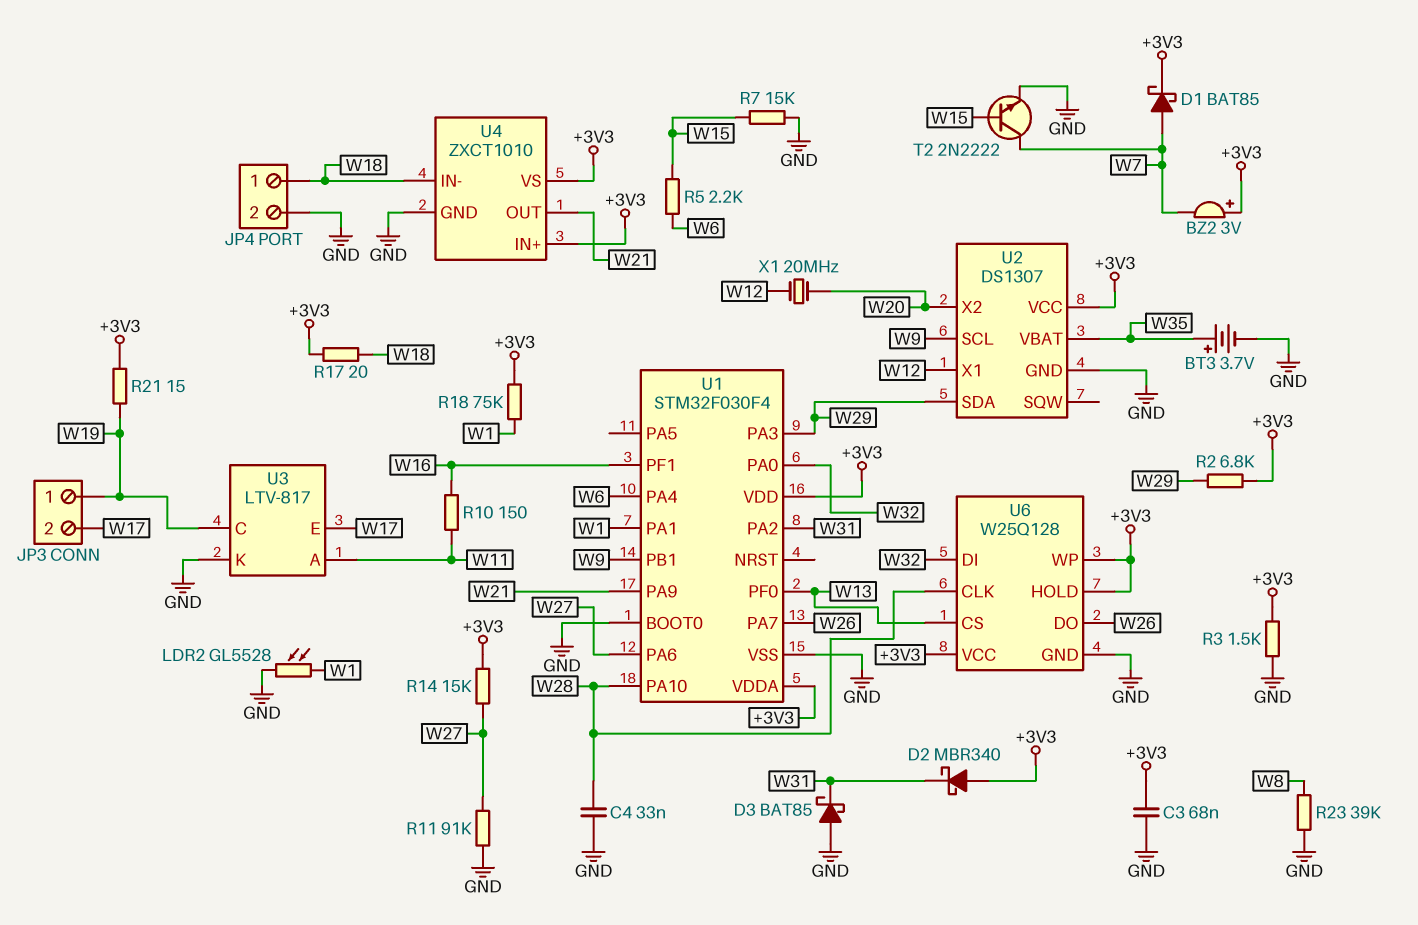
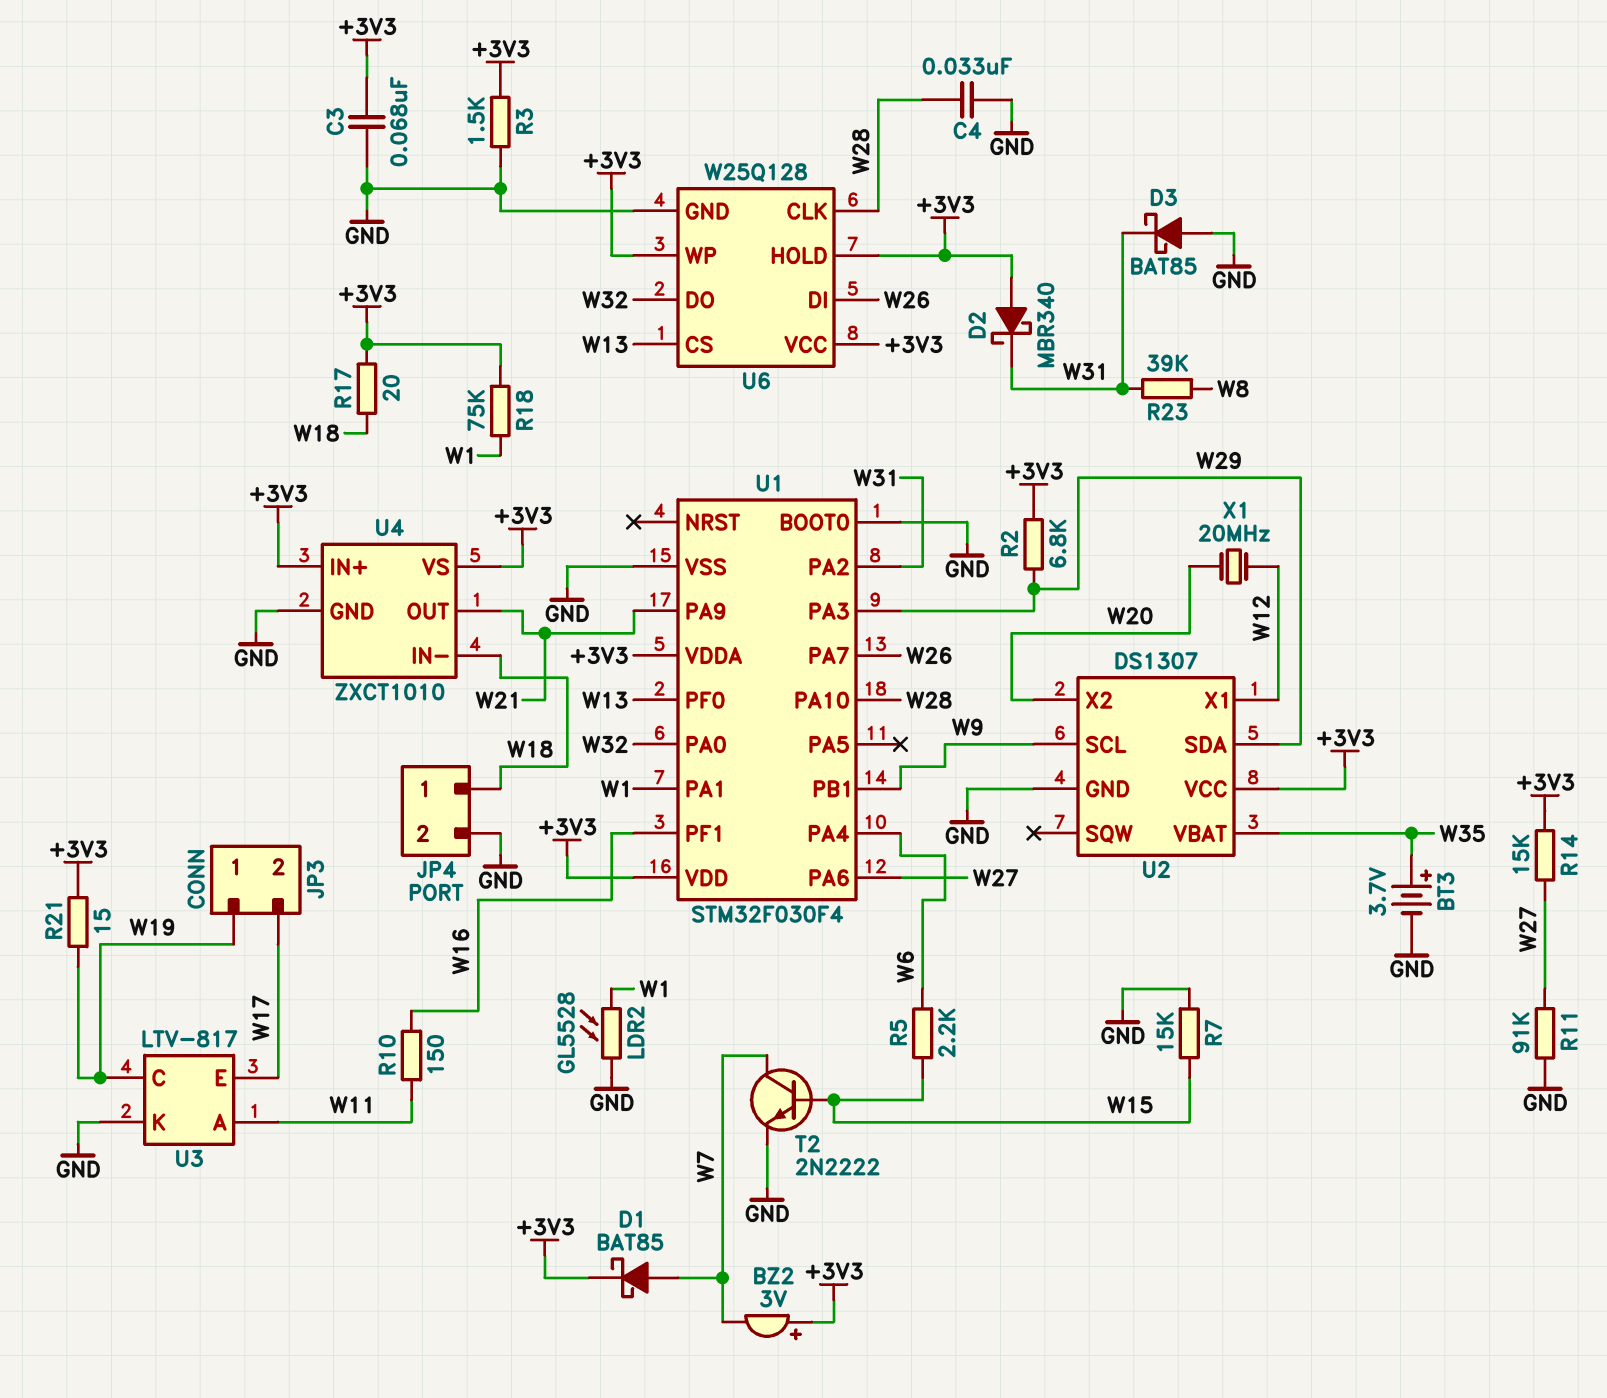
R23: 39k (GND, W8) -> 39k (W8, W31)
U6 pin DI: W32 -> W26
U6 pin DO: W26 -> W32

